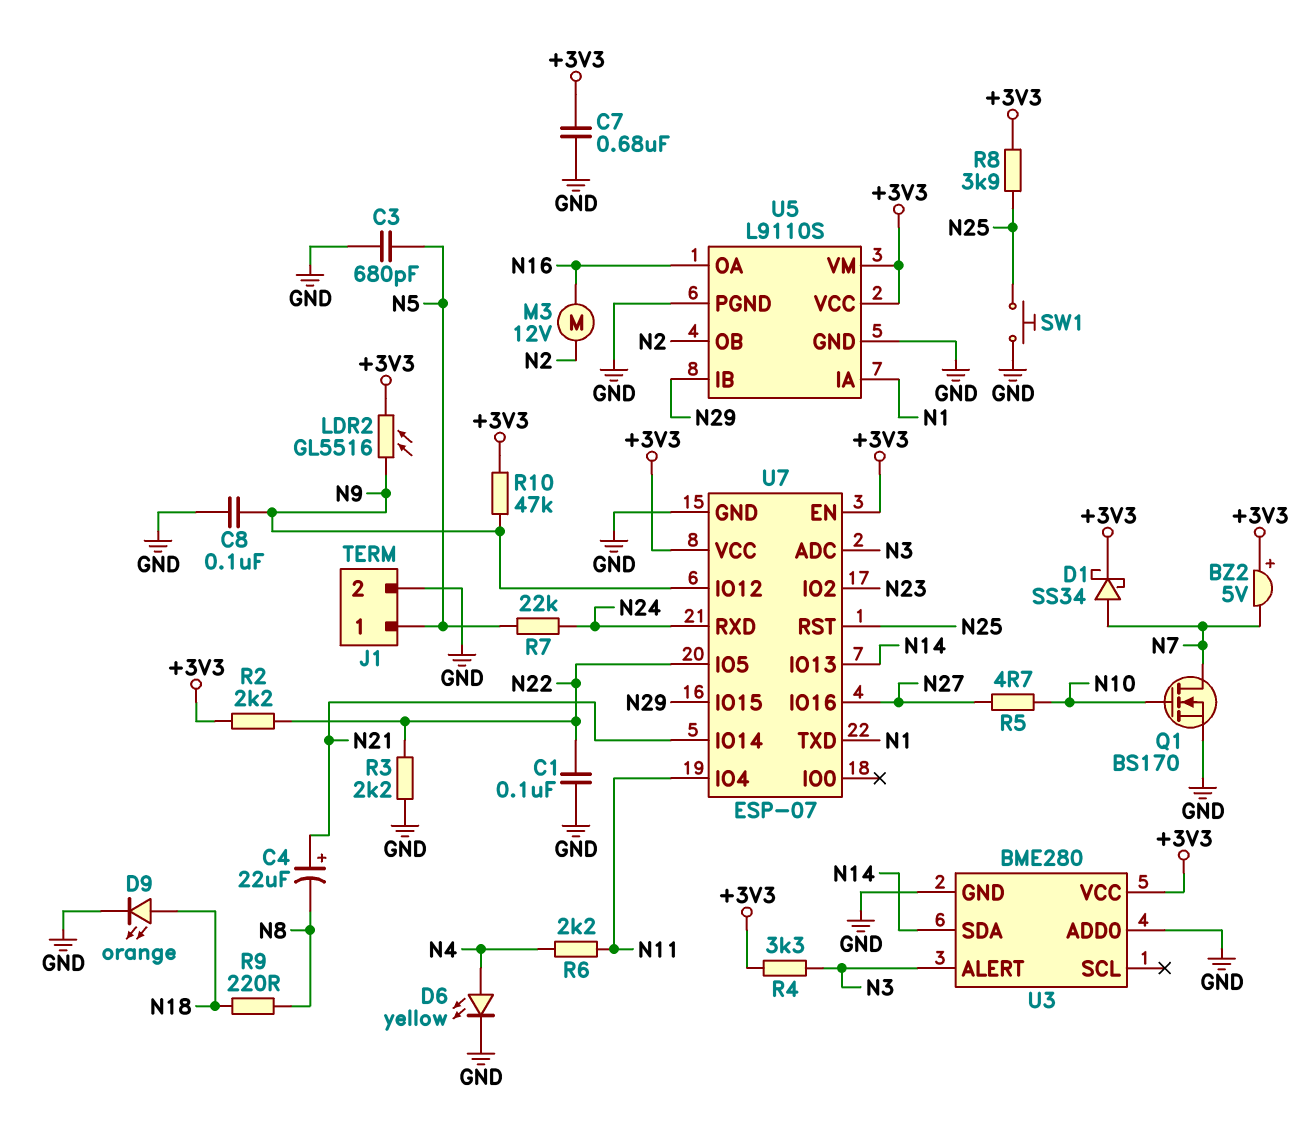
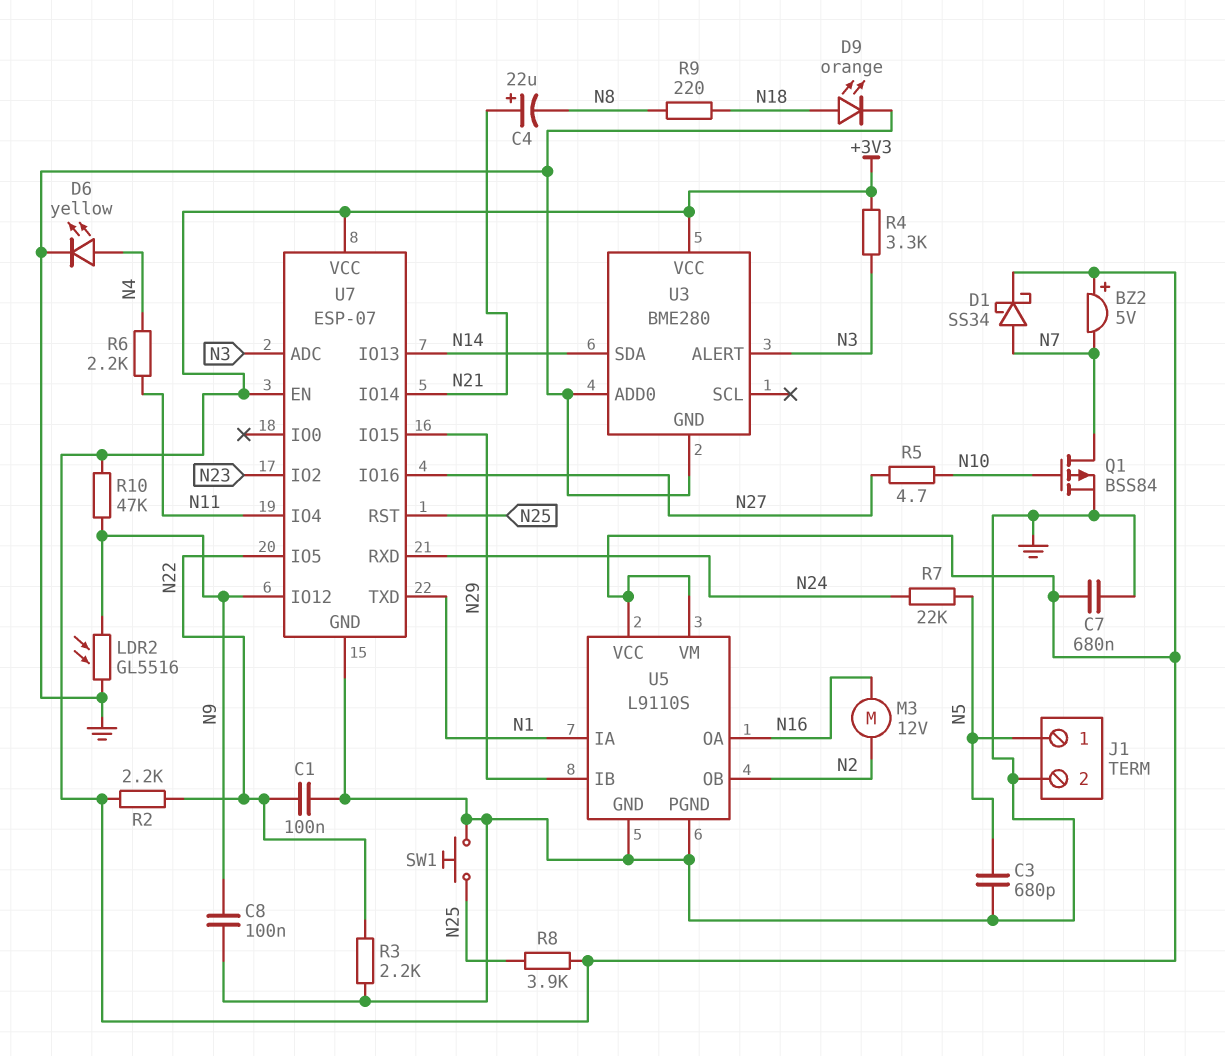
LDR2: GL5516 (+3V3, N9) -> GL5516 (GND, N9)
Q1: NMOS BS170 (G N10, D N7, S GND) -> PMOS BSS84 (G N10, D N7, S GND)

